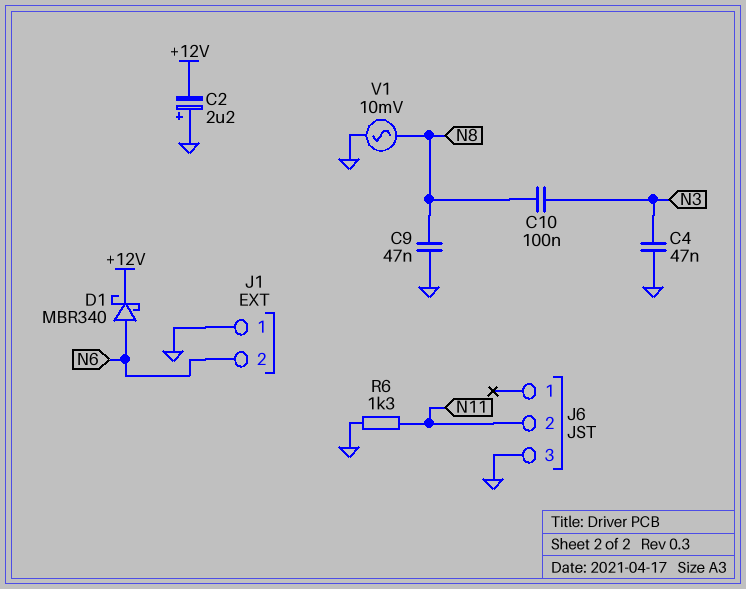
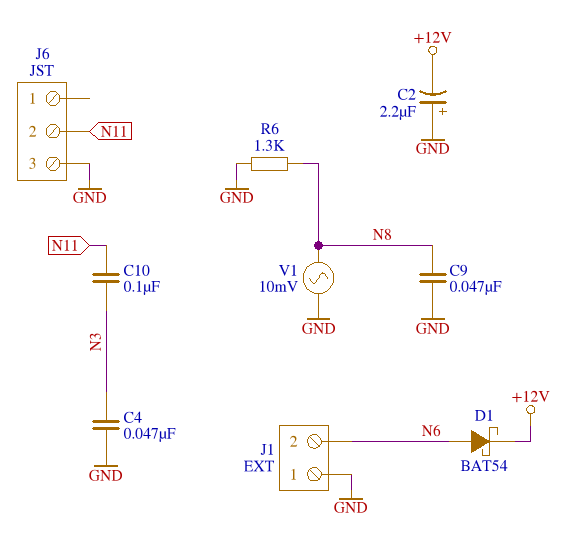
C10: 100nF (N3, N8) -> 100nF (N3, N11)
D1: schottky MBR340 (A N6, K +12V) -> schottky BAT54 (A N6, K +12V)
R6: 1.3k (GND, N11) -> 1.3k (GND, N8)

